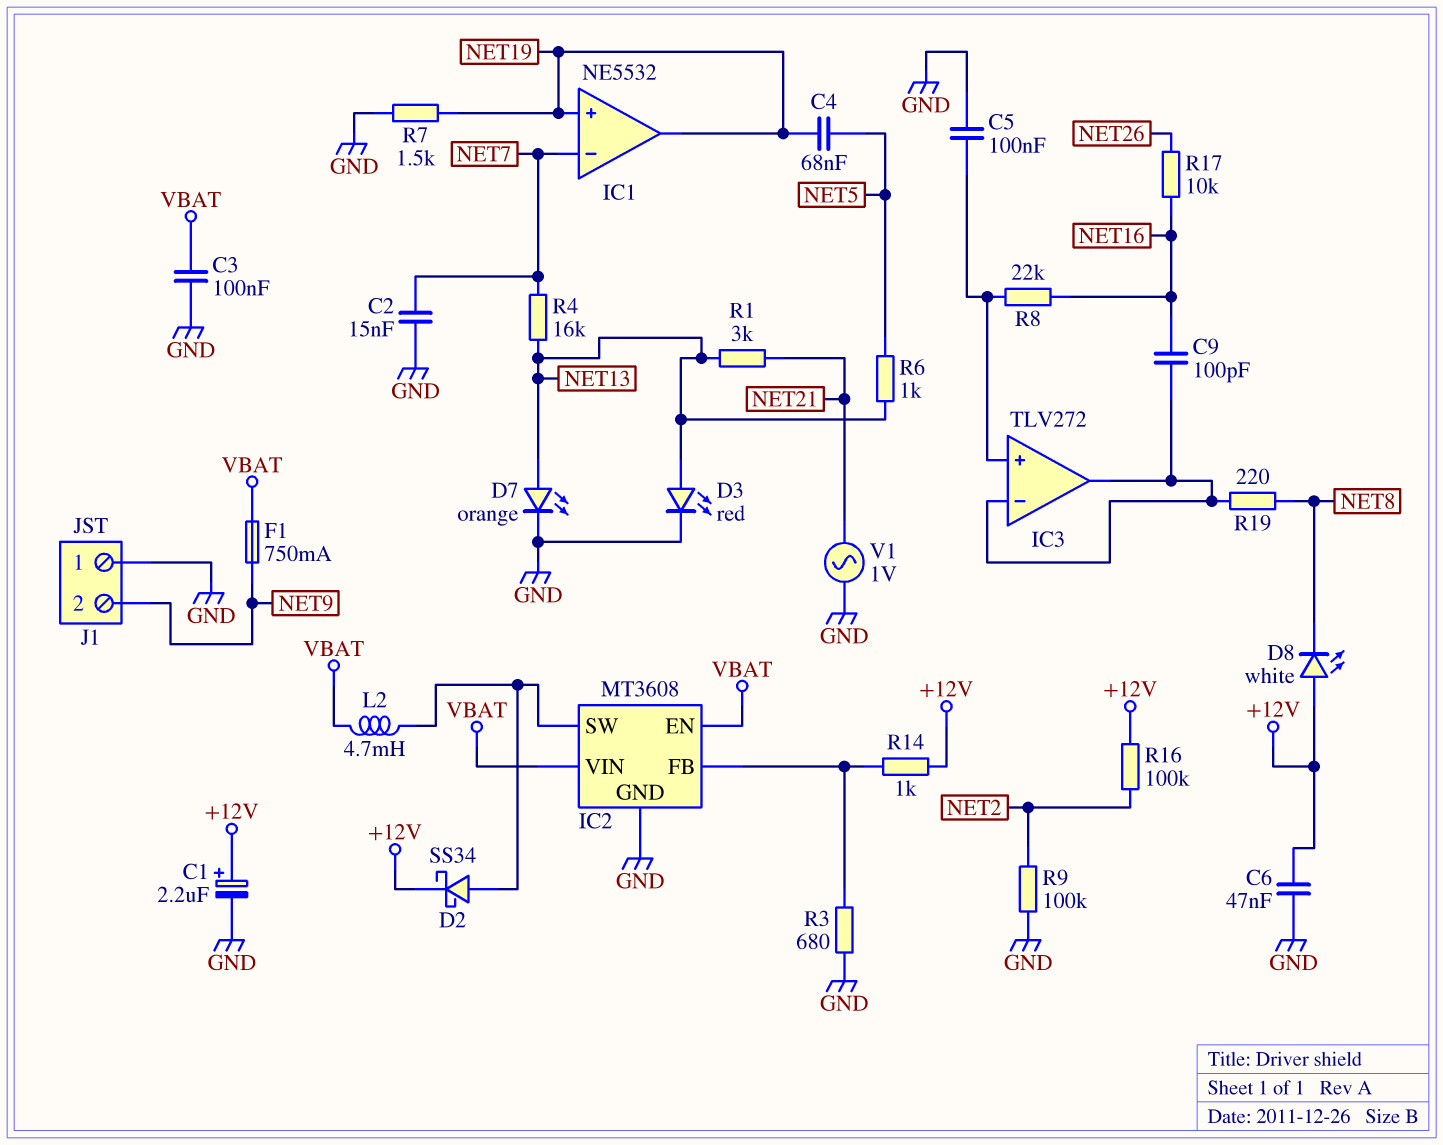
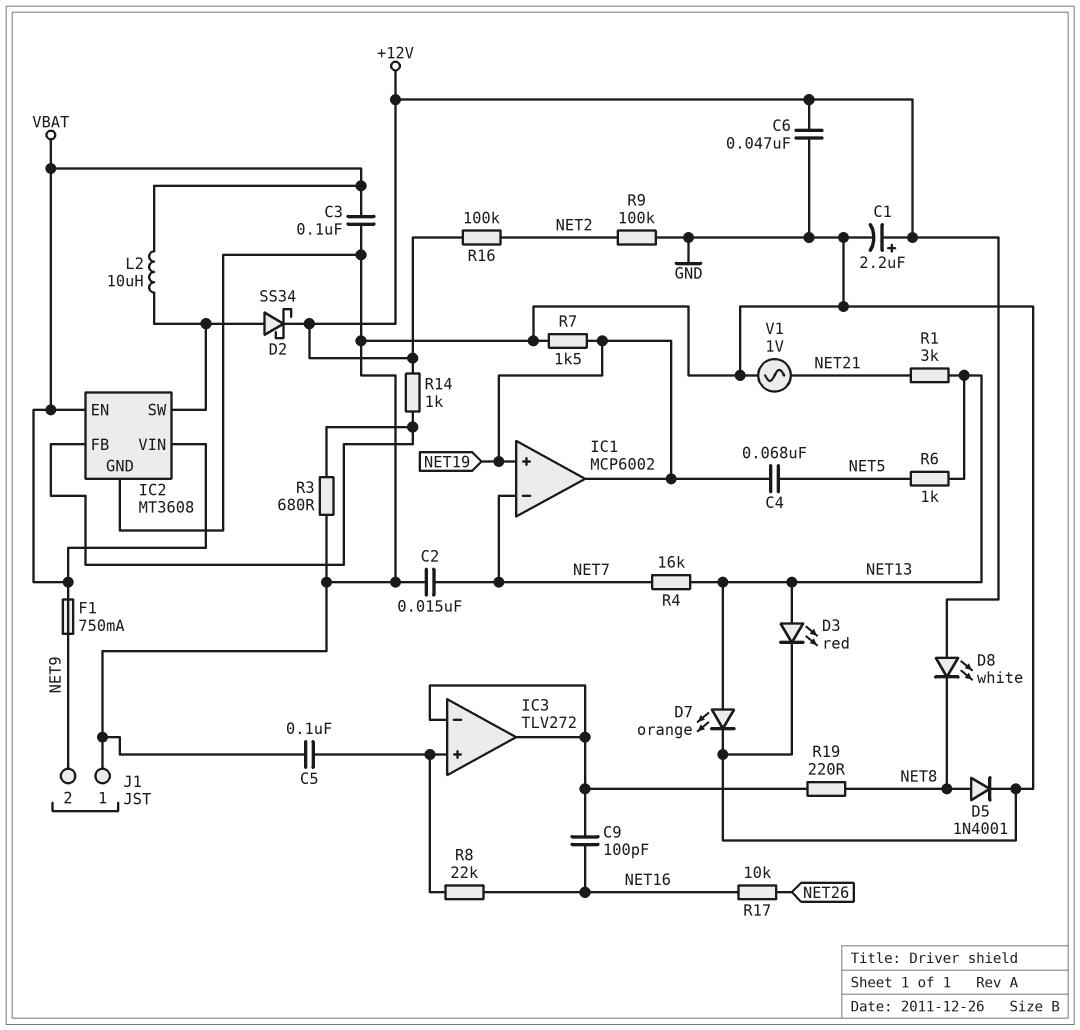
D5: none -> diode 1N4001 (A NET8, K GND)
IC1: NE5532 -> MCP6002
L2: 4.7mH (IC2/SW, VBAT) -> 10uH (IC2/SW, VBAT)

